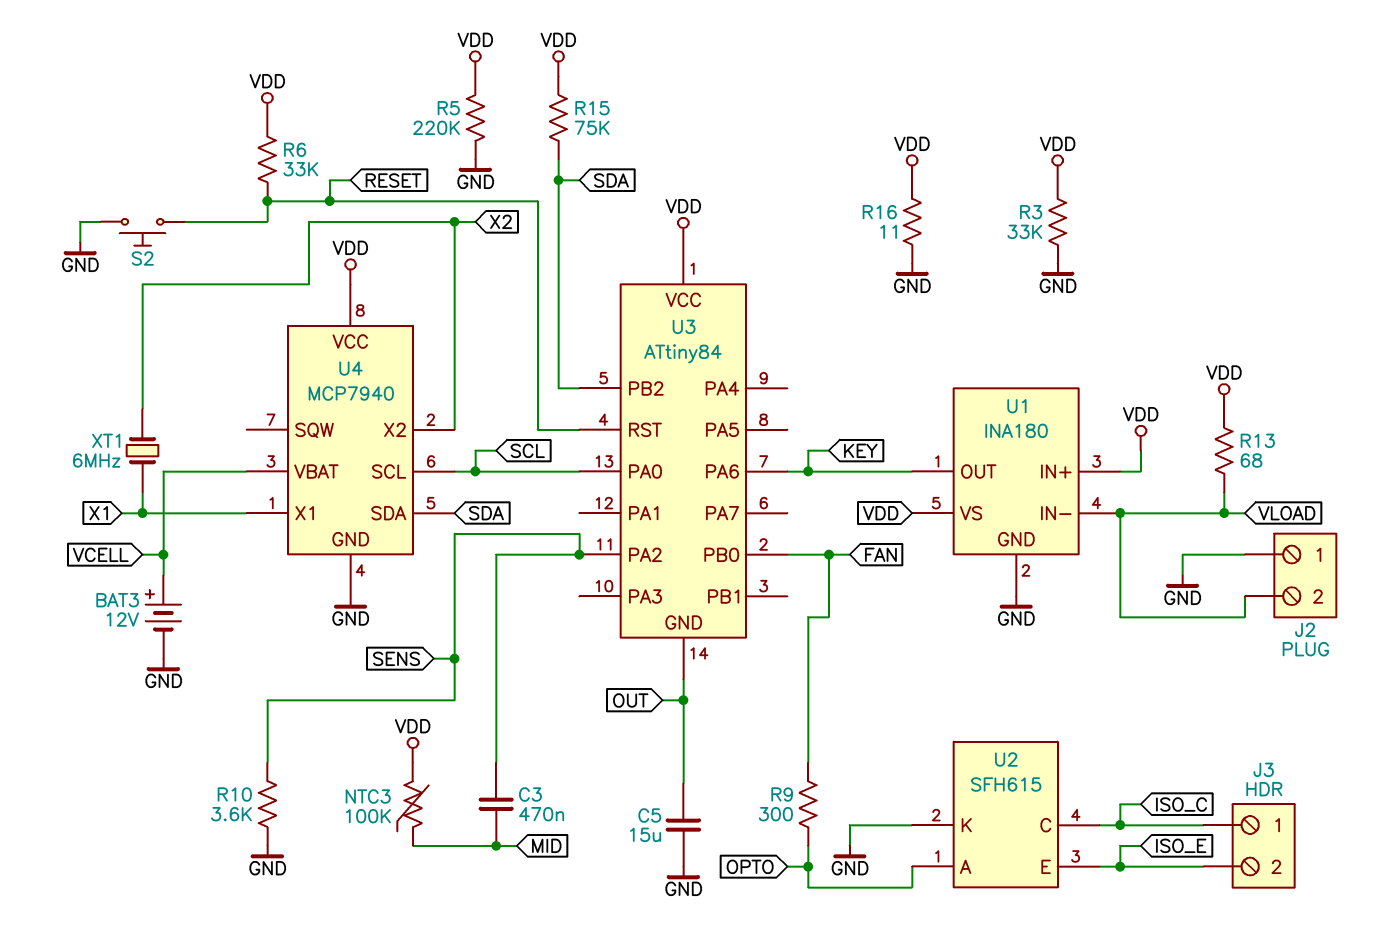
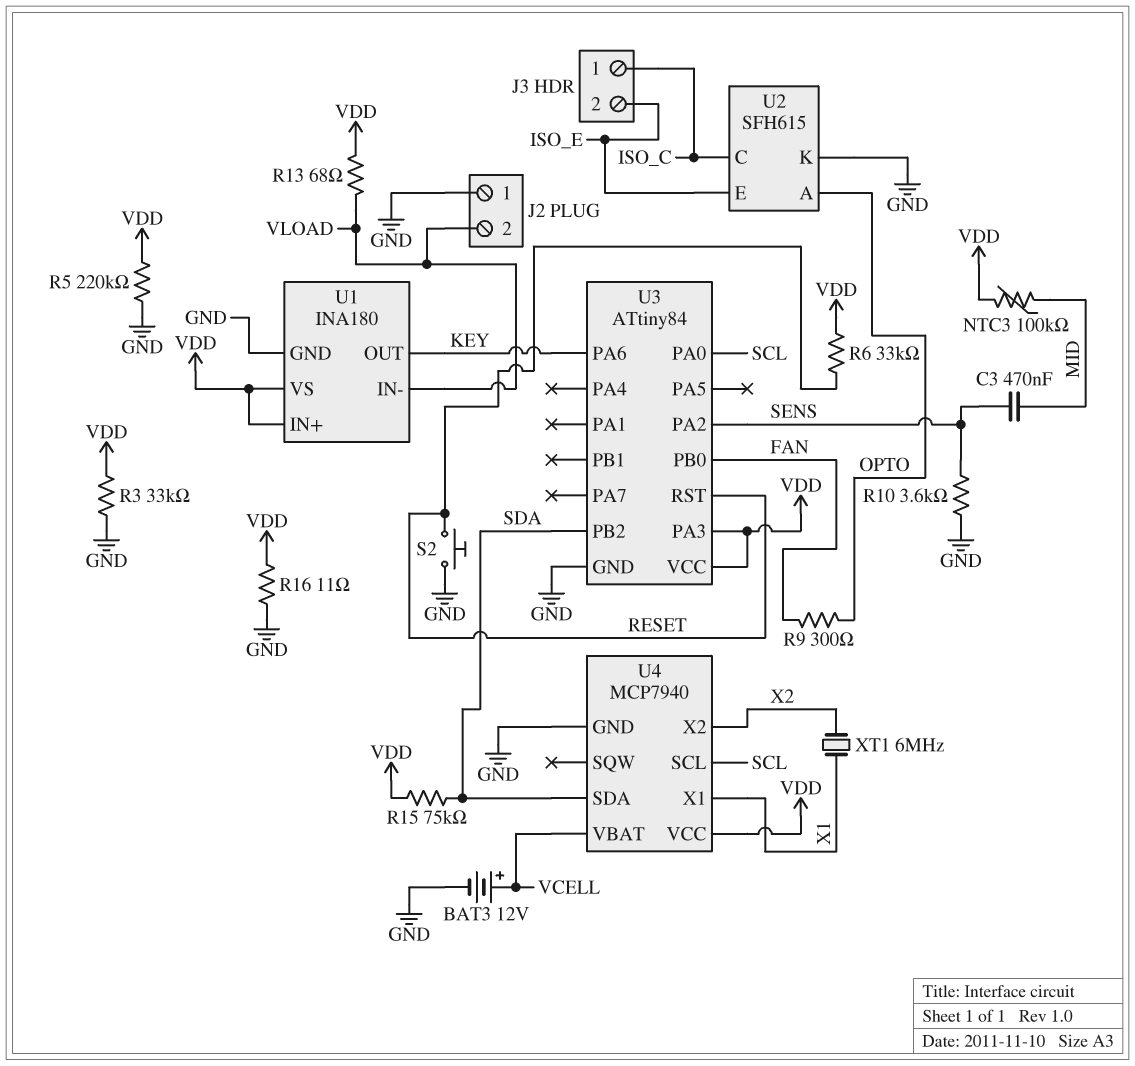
C5: 15uF (GND, OUT) -> none
U3 pin GND: OUT -> GND
U3 pin PA3: none -> VDD

